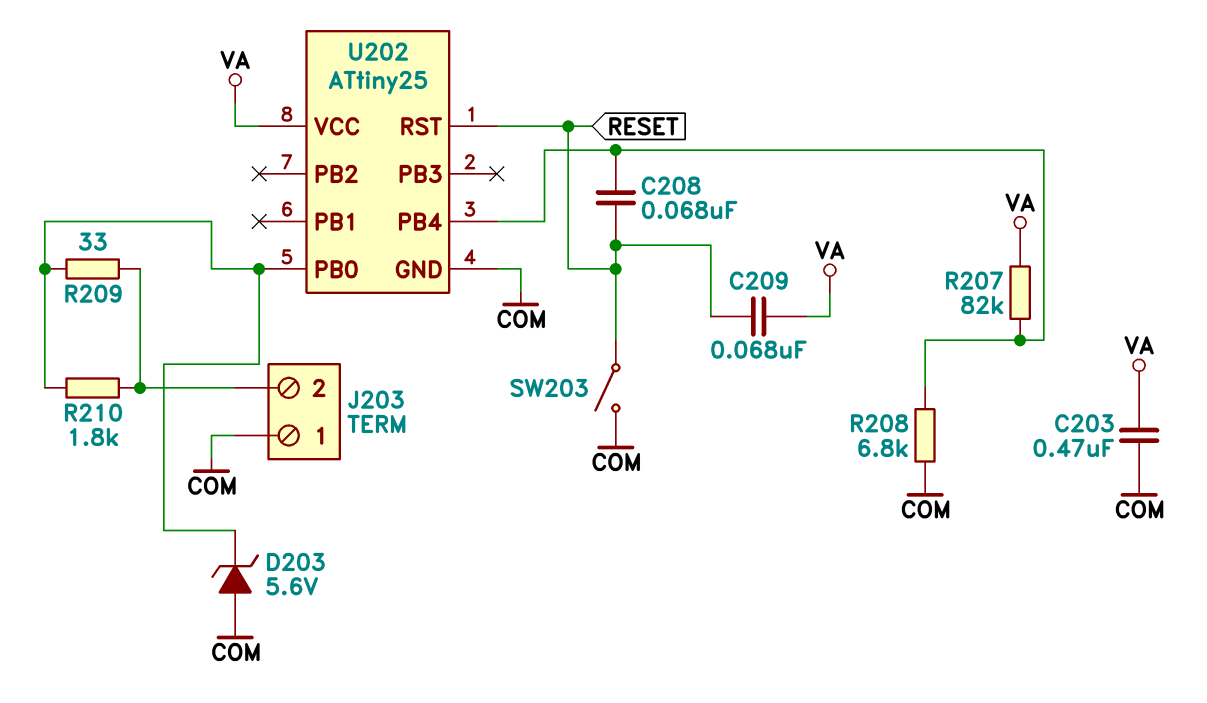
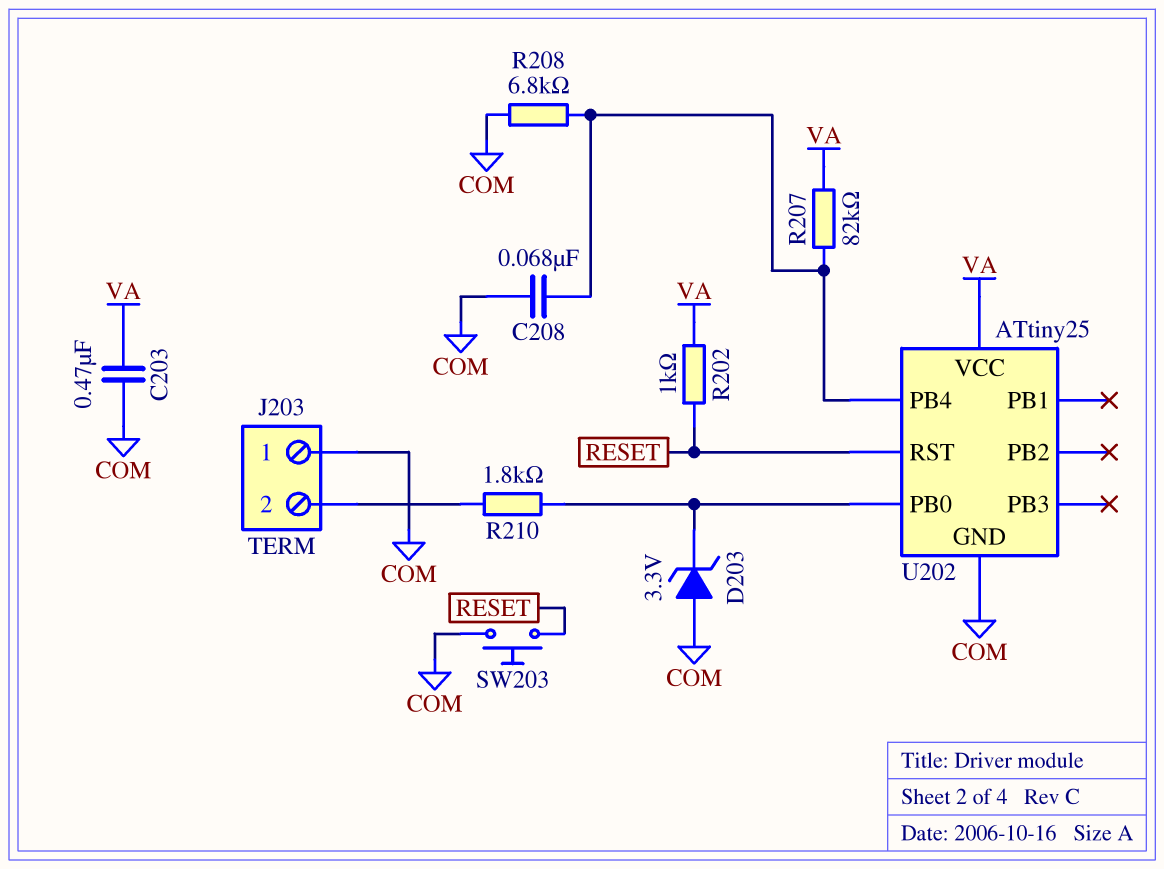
C208: 68nF (RESET, U202/PB4) -> 68nF (COM, U202/PB4)
C209: 68nF (RESET, VA) -> none
D203: zener 5.6V (A COM, K U202/PB0) -> zener 3.3V (A COM, K U202/PB0)
R202: none -> 1k (RESET, VA)
R209: 33 (J203/2, U202/PB0) -> none
SW203: switch (COM, RESET) -> button (COM, RESET)

